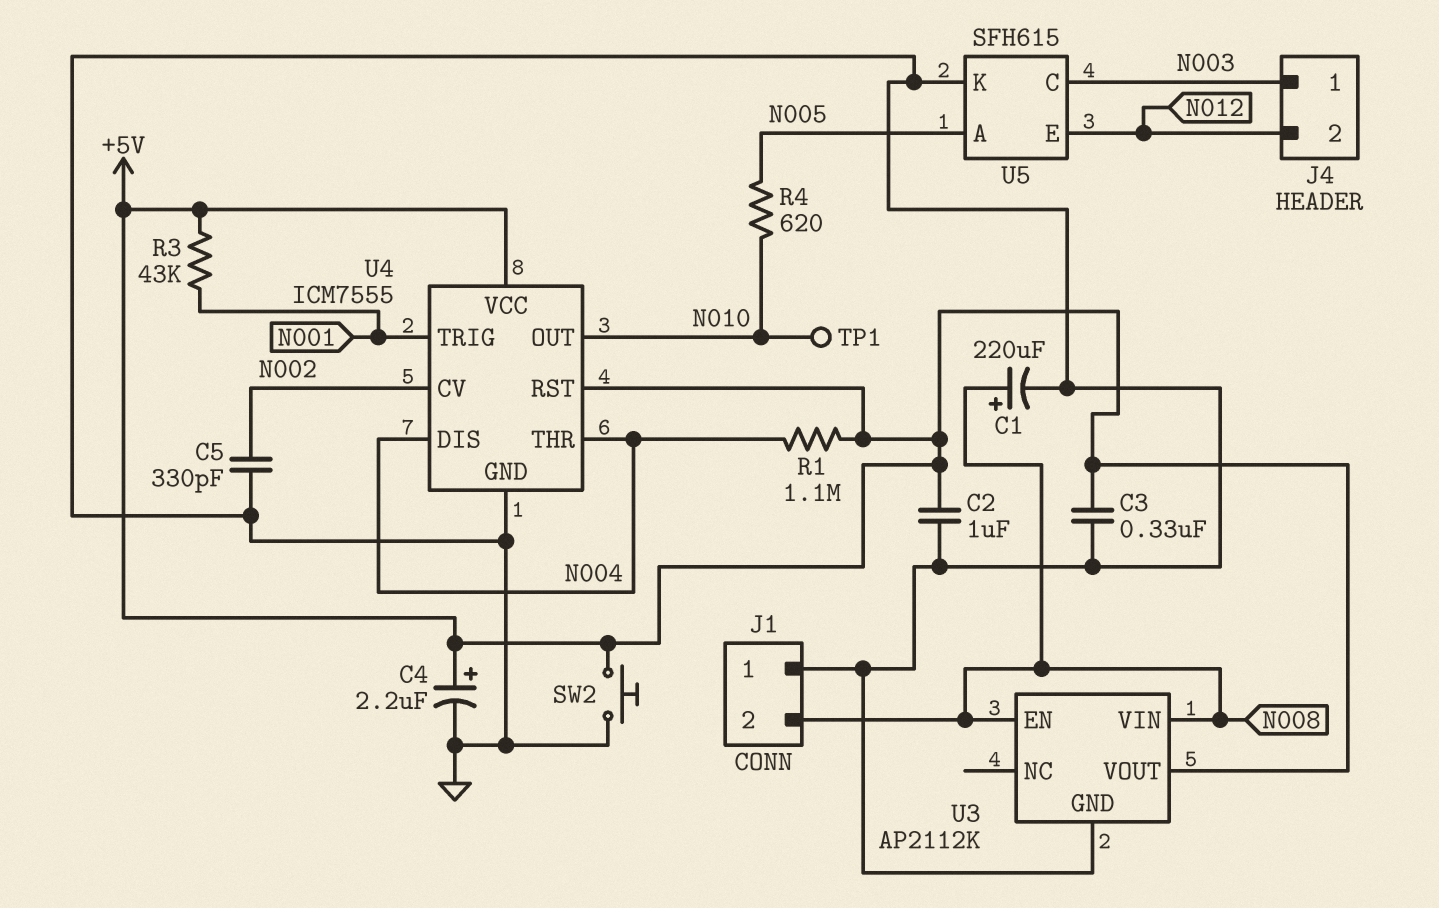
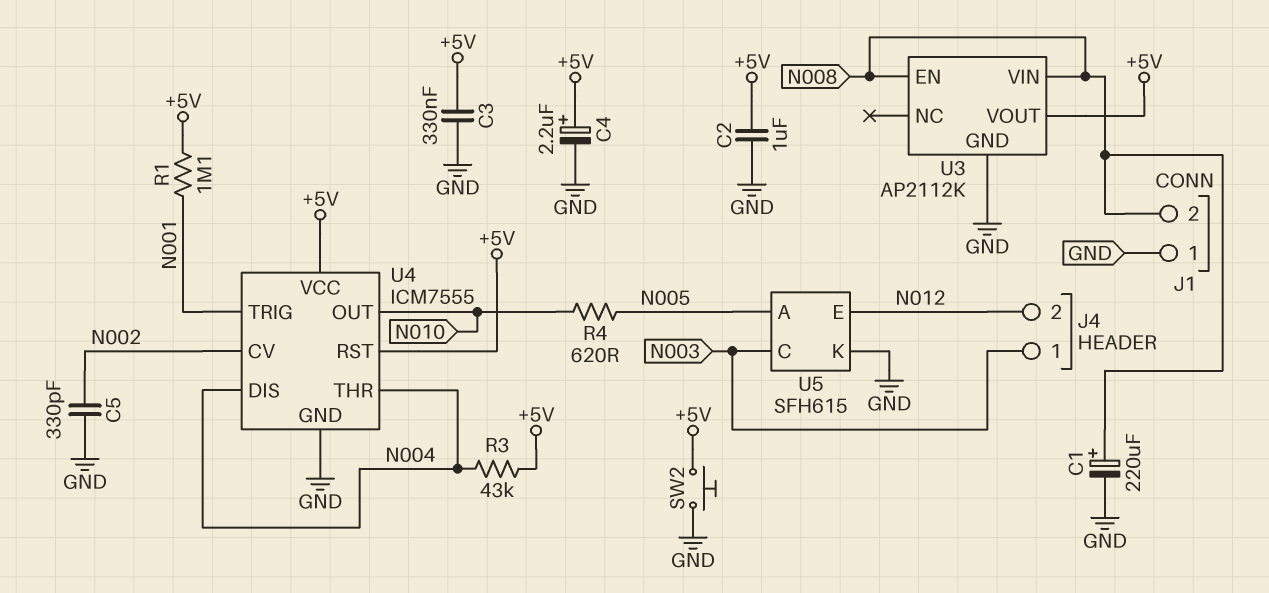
R1: 1.1M (+5V, N004) -> 1.1M (+5V, N001)
R3: 43k (+5V, N001) -> 43k (+5V, N004)
TP1: test point (N010) -> none

